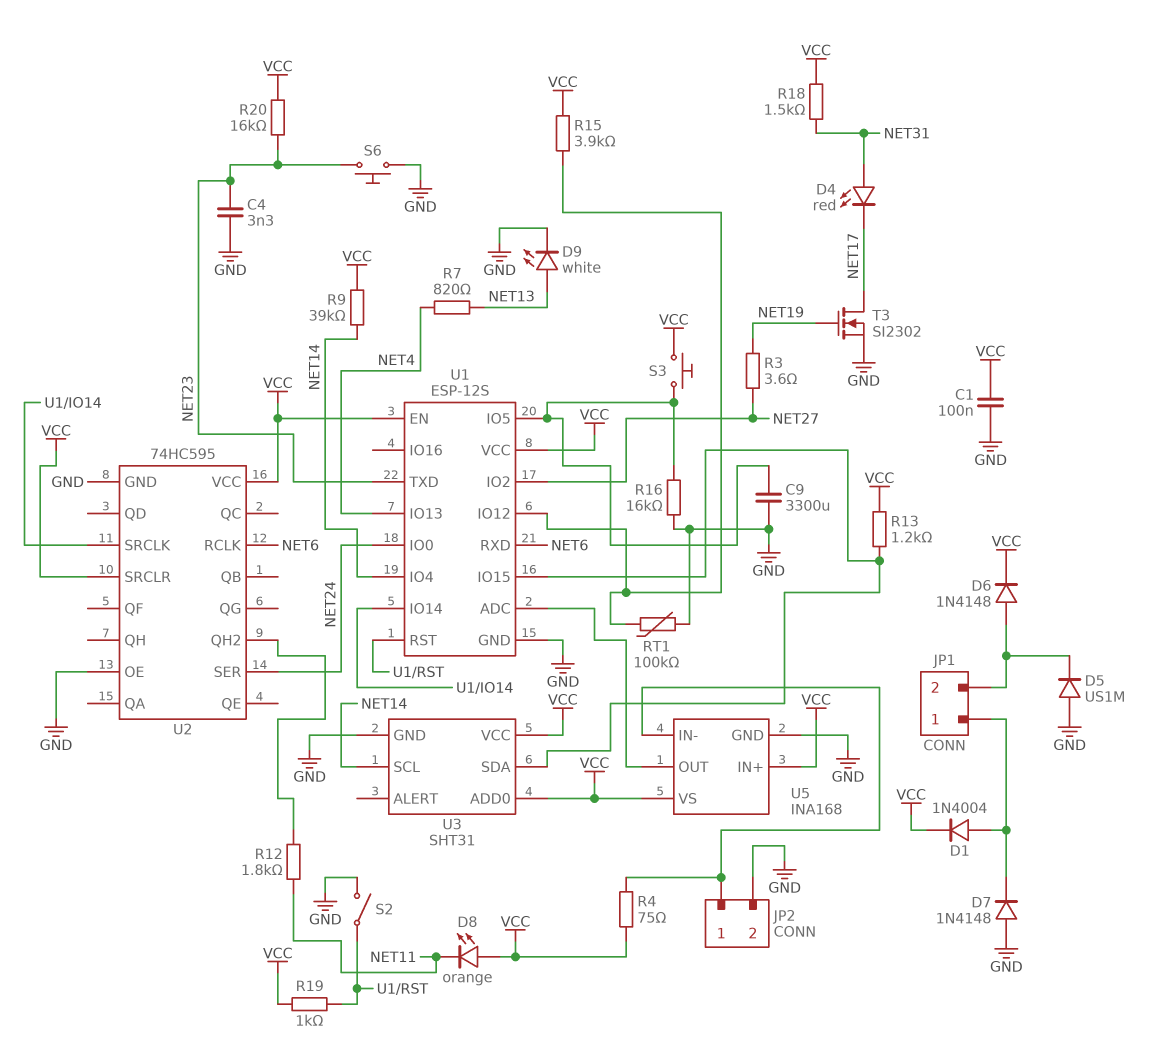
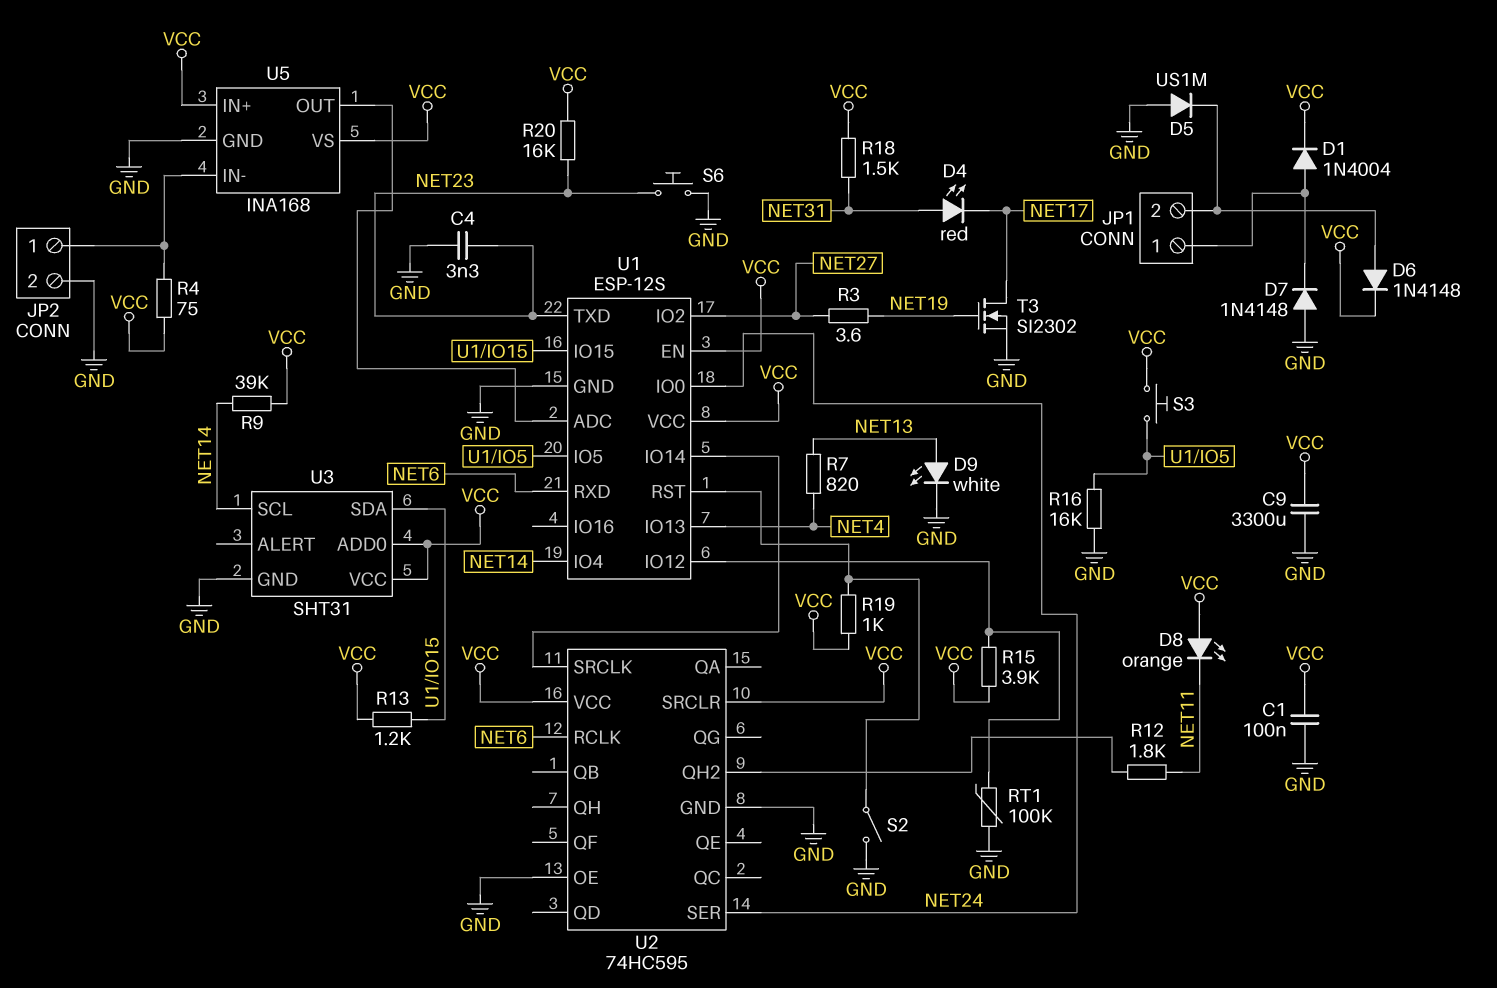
C9: 3300uF (GND, U1/IO5) -> 3300uF (GND, VCC)

